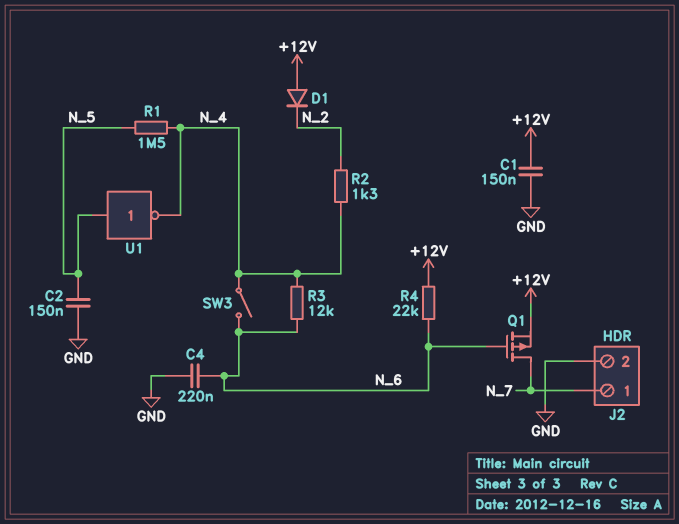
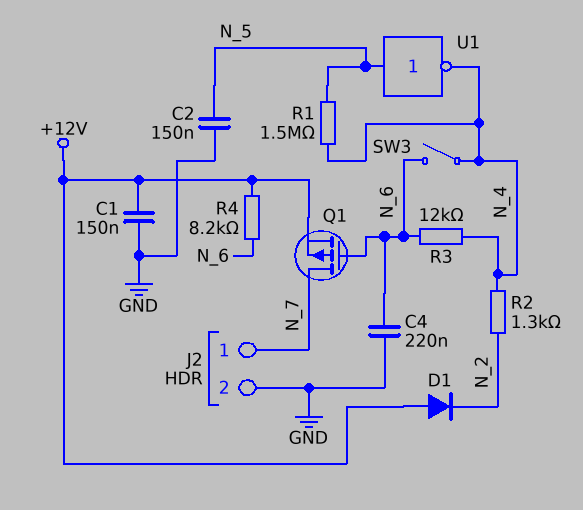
R4: 22k (+12V, N_6) -> 8.2k (+12V, N_6)

